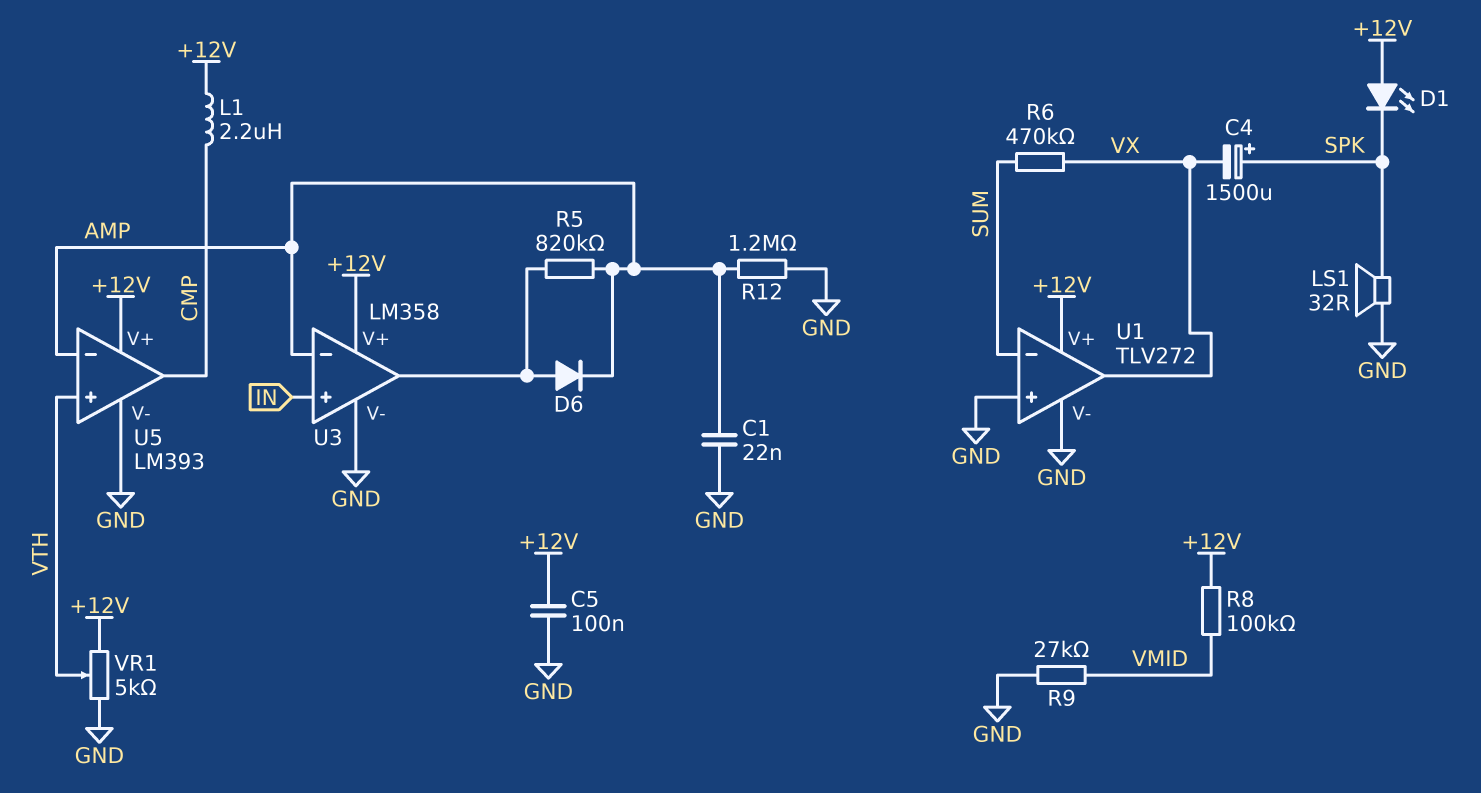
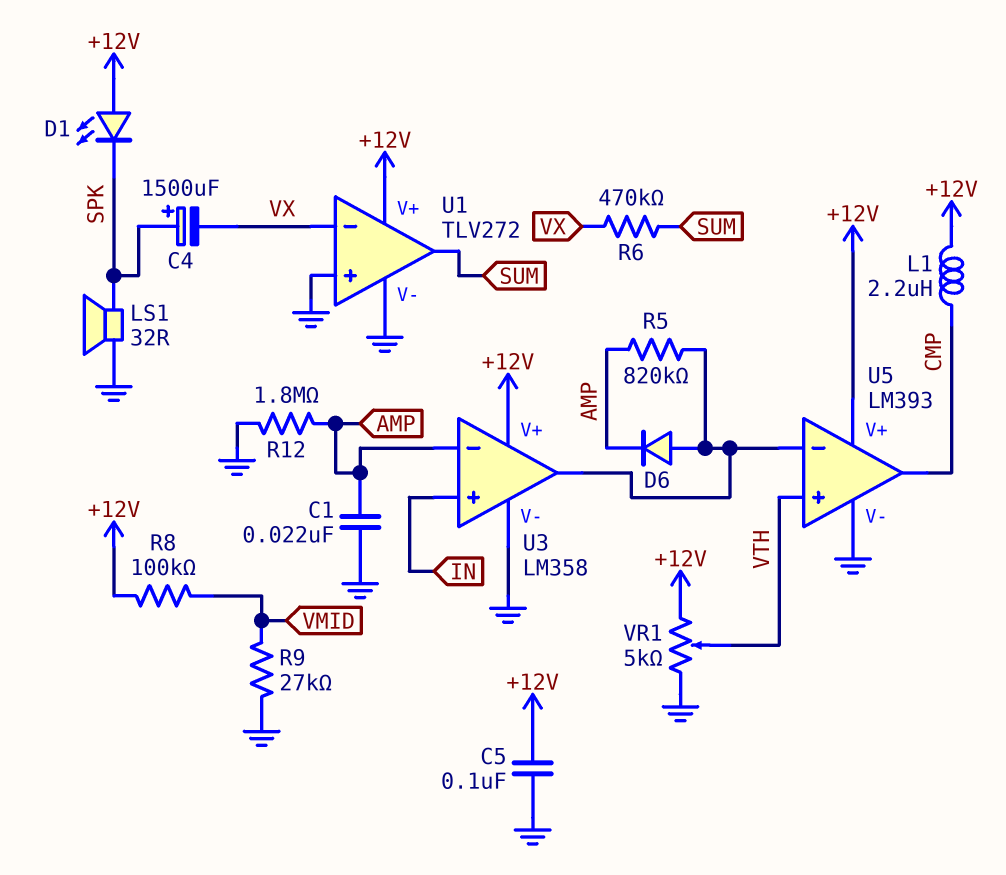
R12: 1.2M (AMP, GND) -> 1.8M (AMP, GND)
U1 pin in-: SUM -> VX
U1 pin out: VX -> SUM
U5 pin in-: AMP -> U3/out

